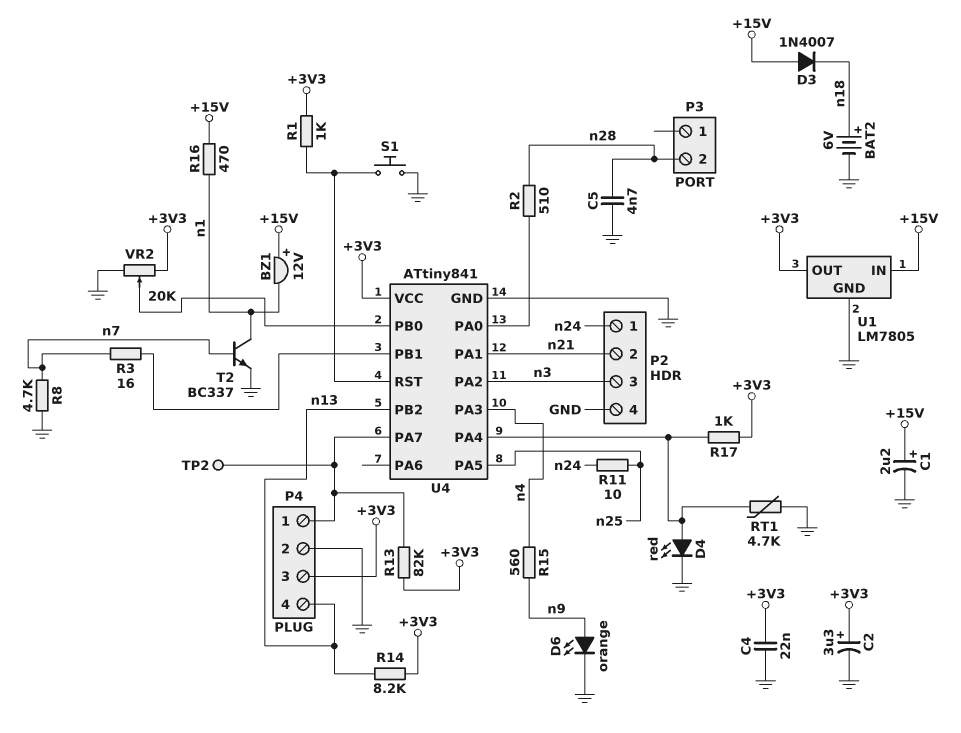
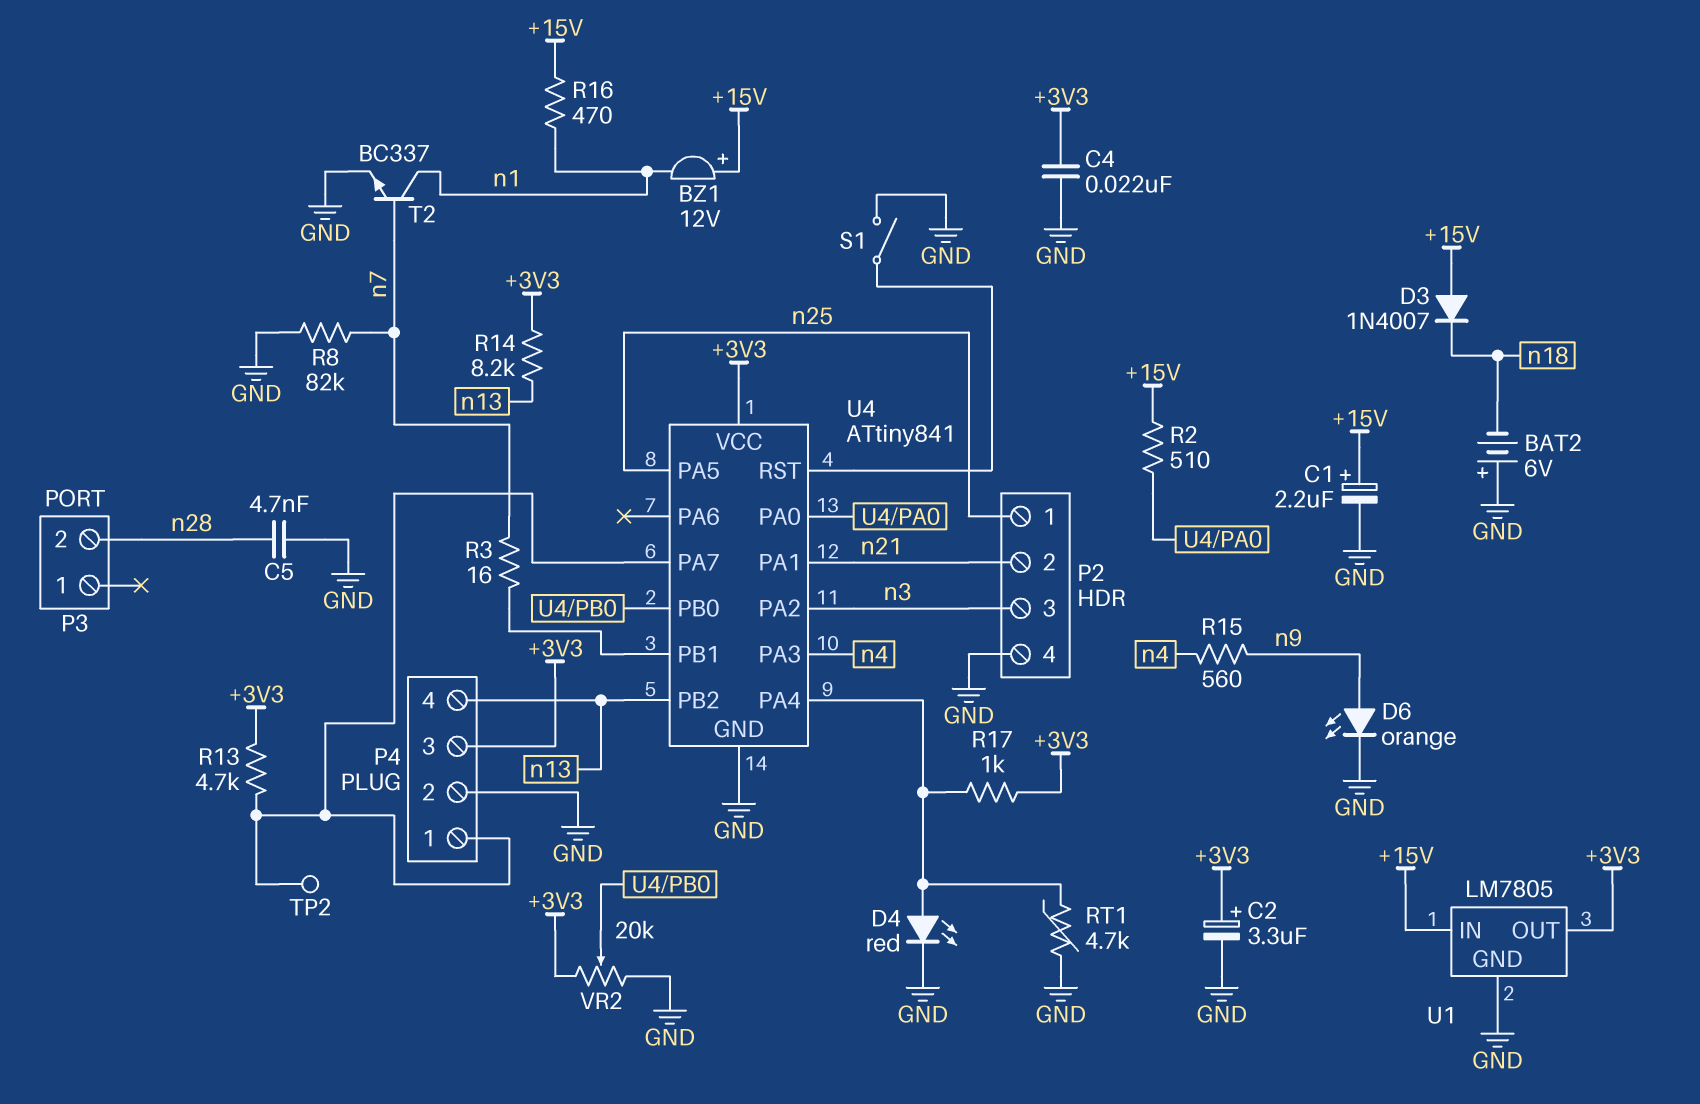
BAT2: 6V (plus n18, minus GND) -> 6V (plus GND, minus n18)
P2 pin 1: n24 -> n25
R1: 1k (+3V3, U4/RST) -> none
R2: 510 (U4/PA0, n28) -> 510 (+15V, U4/PA0)
R8: 4.7k (GND, n7) -> 82k (GND, n7)
R11: 10 (n24, n25) -> none
R13: 82k (+3V3, P4/1) -> 4.7k (+3V3, P4/1)
S1: button (GND, U4/RST) -> switch (GND, U4/RST)

